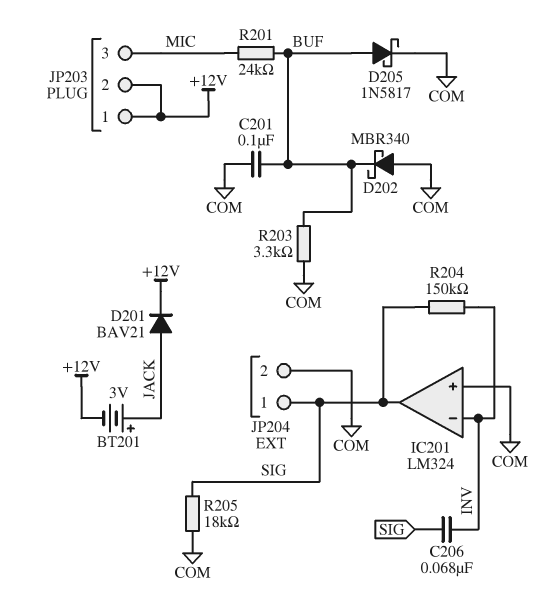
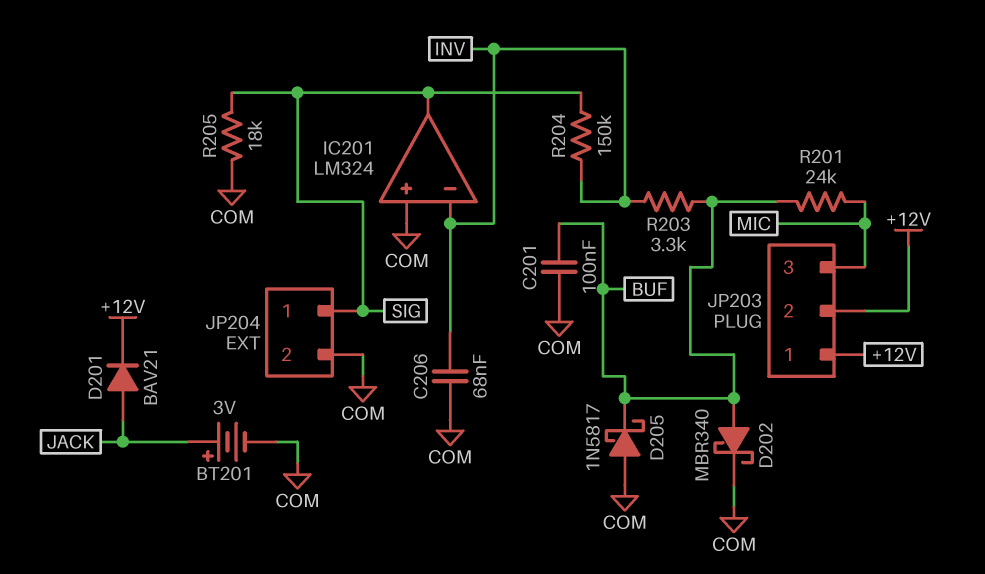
BT201: 3V (plus JACK, minus +12V) -> 3V (plus JACK, minus COM)
C206: 68nF (INV, SIG) -> 68nF (COM, INV)
D202: schottky MBR340 (A COM, K BUF) -> schottky MBR340 (A BUF, K COM)
D205: schottky 1N5817 (A BUF, K COM) -> schottky 1N5817 (A COM, K BUF)
R203: 3.3k (BUF, COM) -> 3.3k (BUF, INV)

